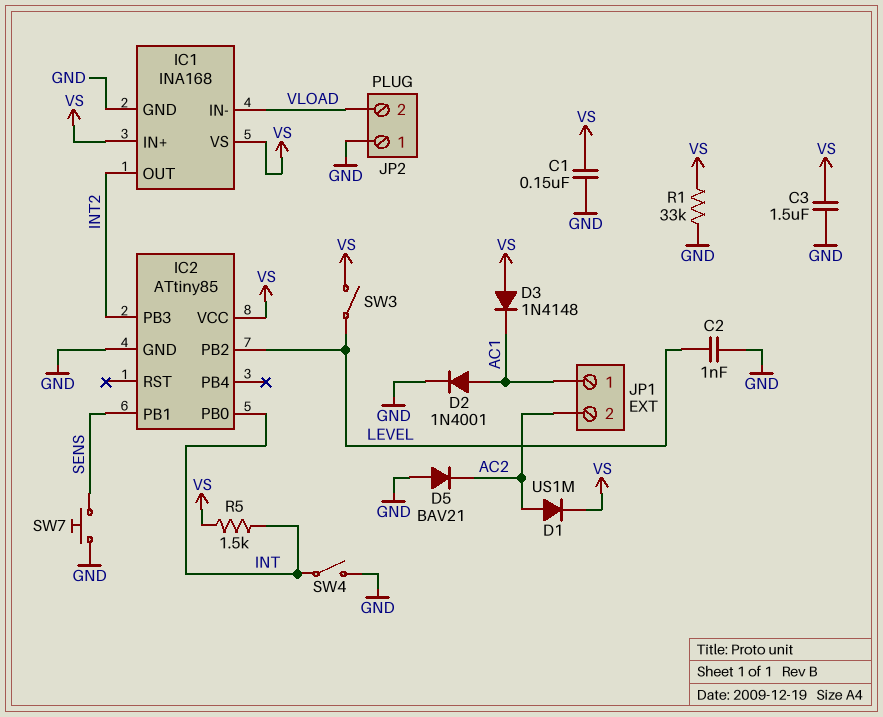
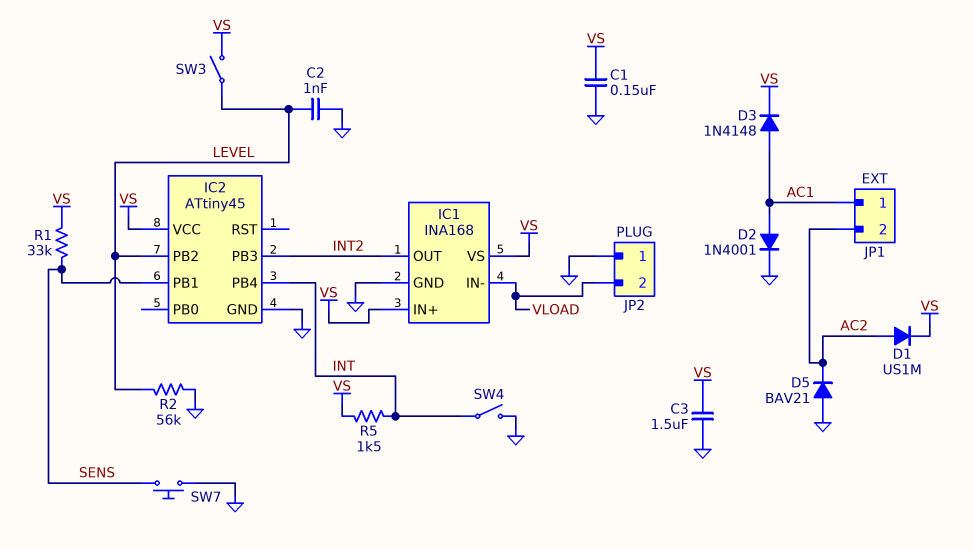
D3: diode 1N4148 (A VS, K AC1) -> diode 1N4148 (A AC1, K VS)
IC2: ATtiny85 -> ATtiny45
IC2 pin PB0: INT -> none
IC2 pin PB4: none -> INT
R1: 33k (GND, VS) -> 33k (SENS, VS)
R2: none -> 56k (GND, LEVEL)

